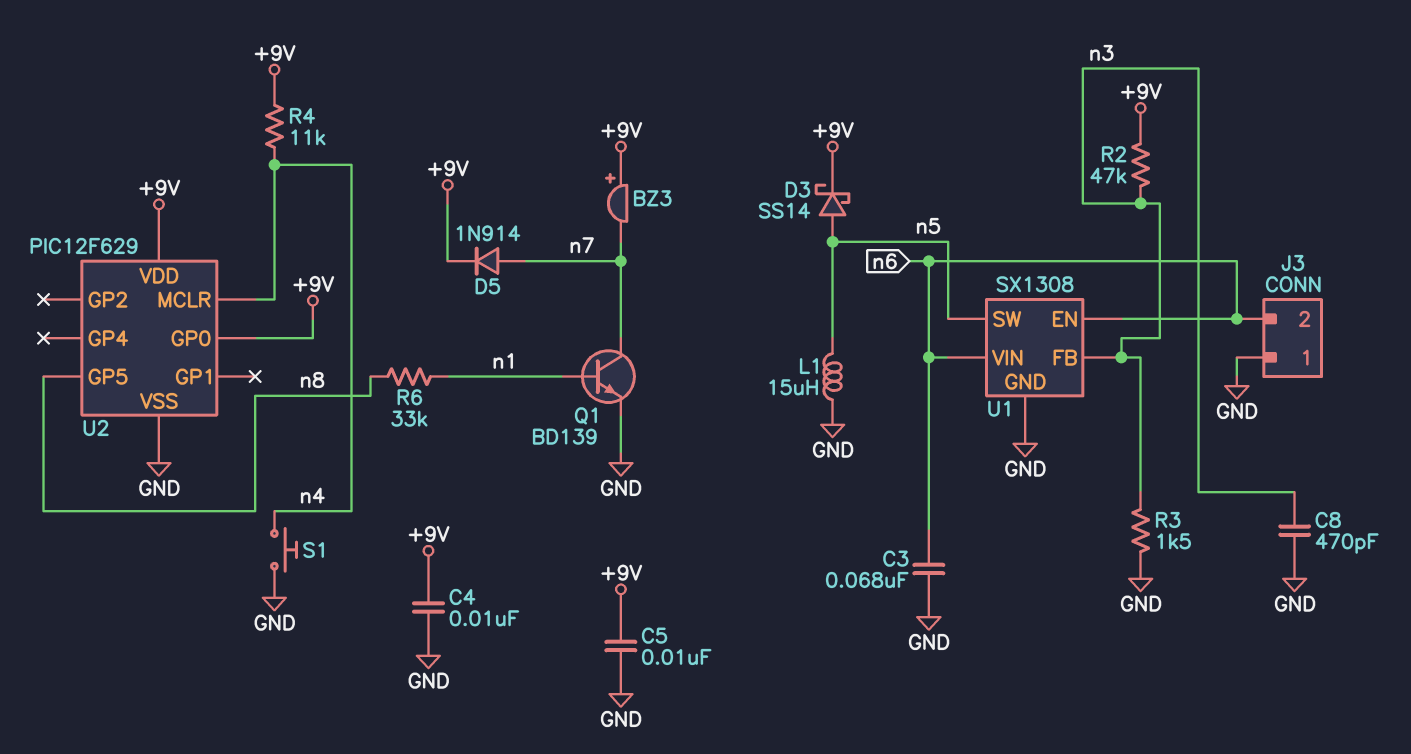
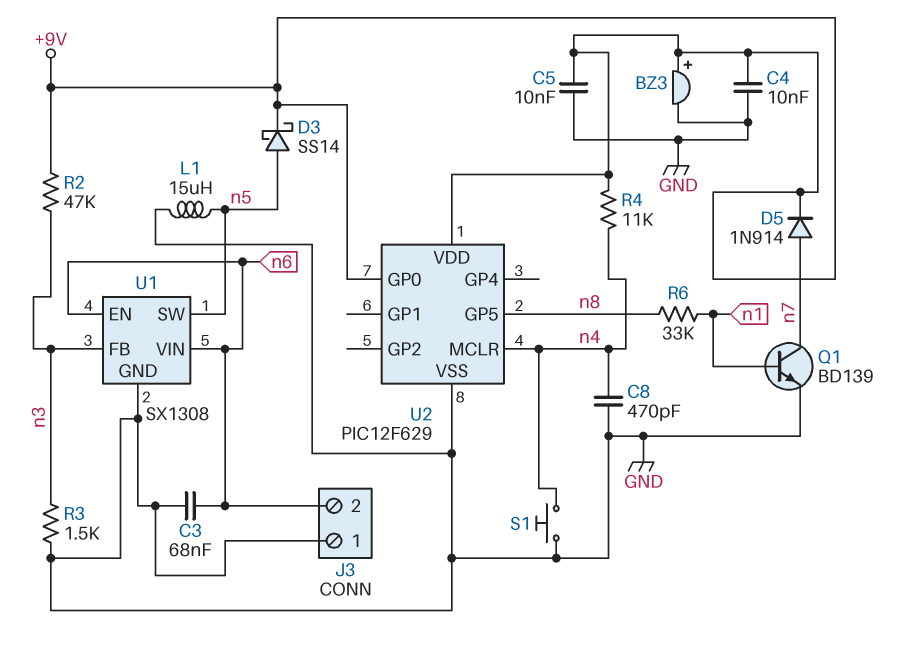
BZ3: buzzer (plus +9V, minus n7) -> buzzer (plus +9V, minus GND)
C8: 470pF (GND, n3) -> 470pF (GND, n4)

